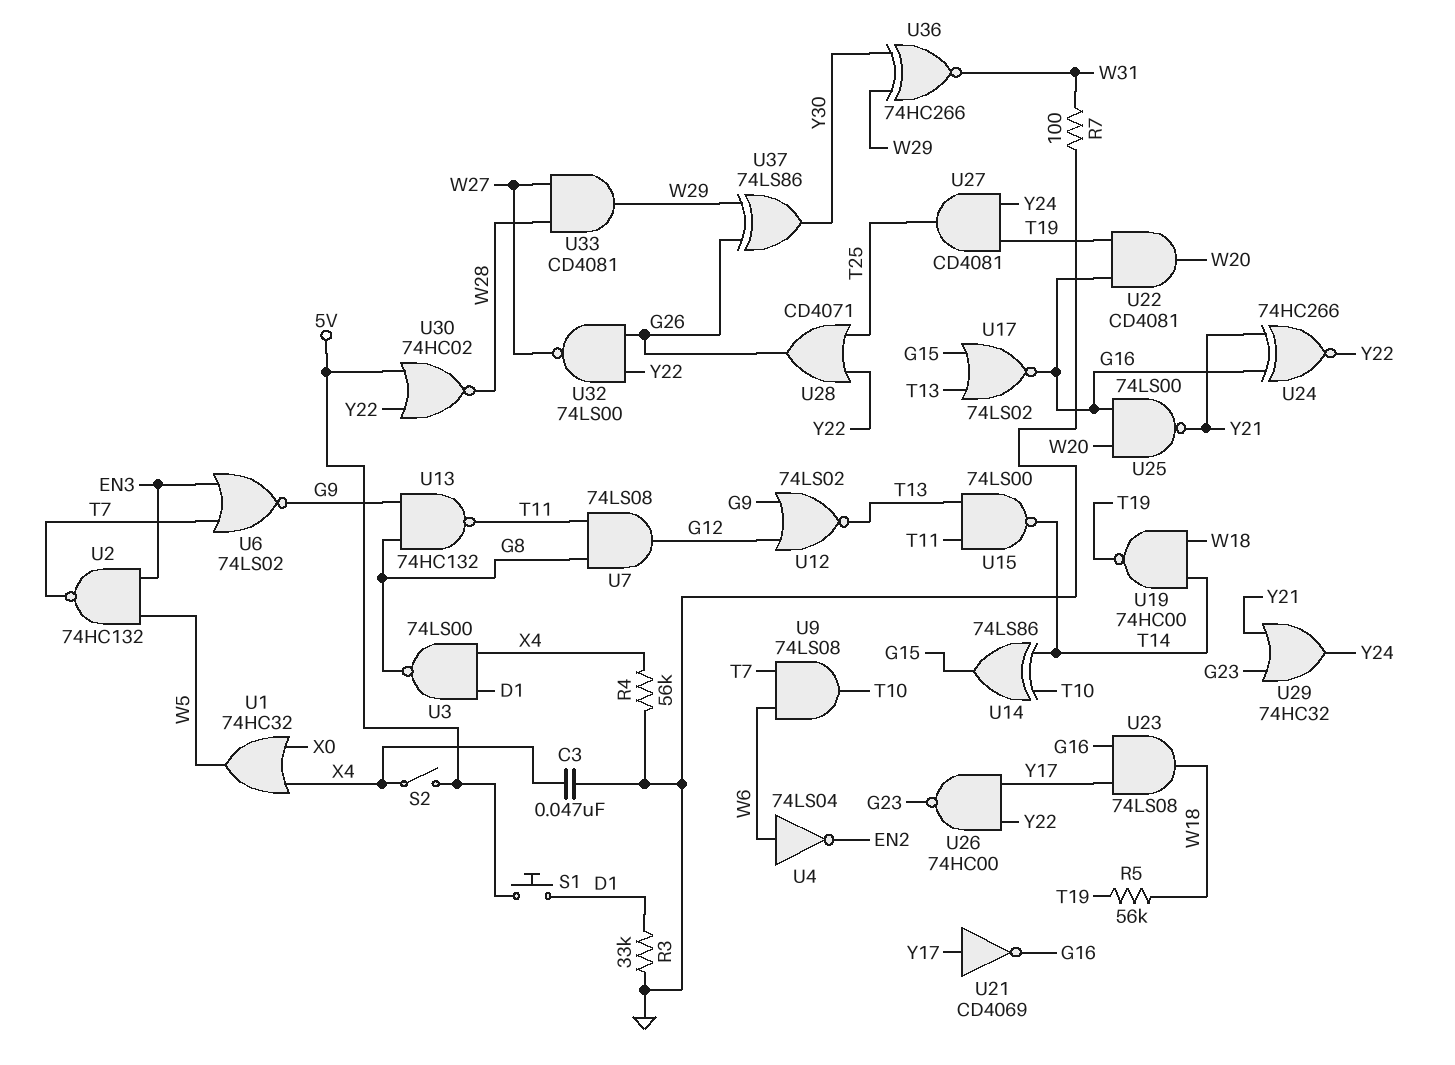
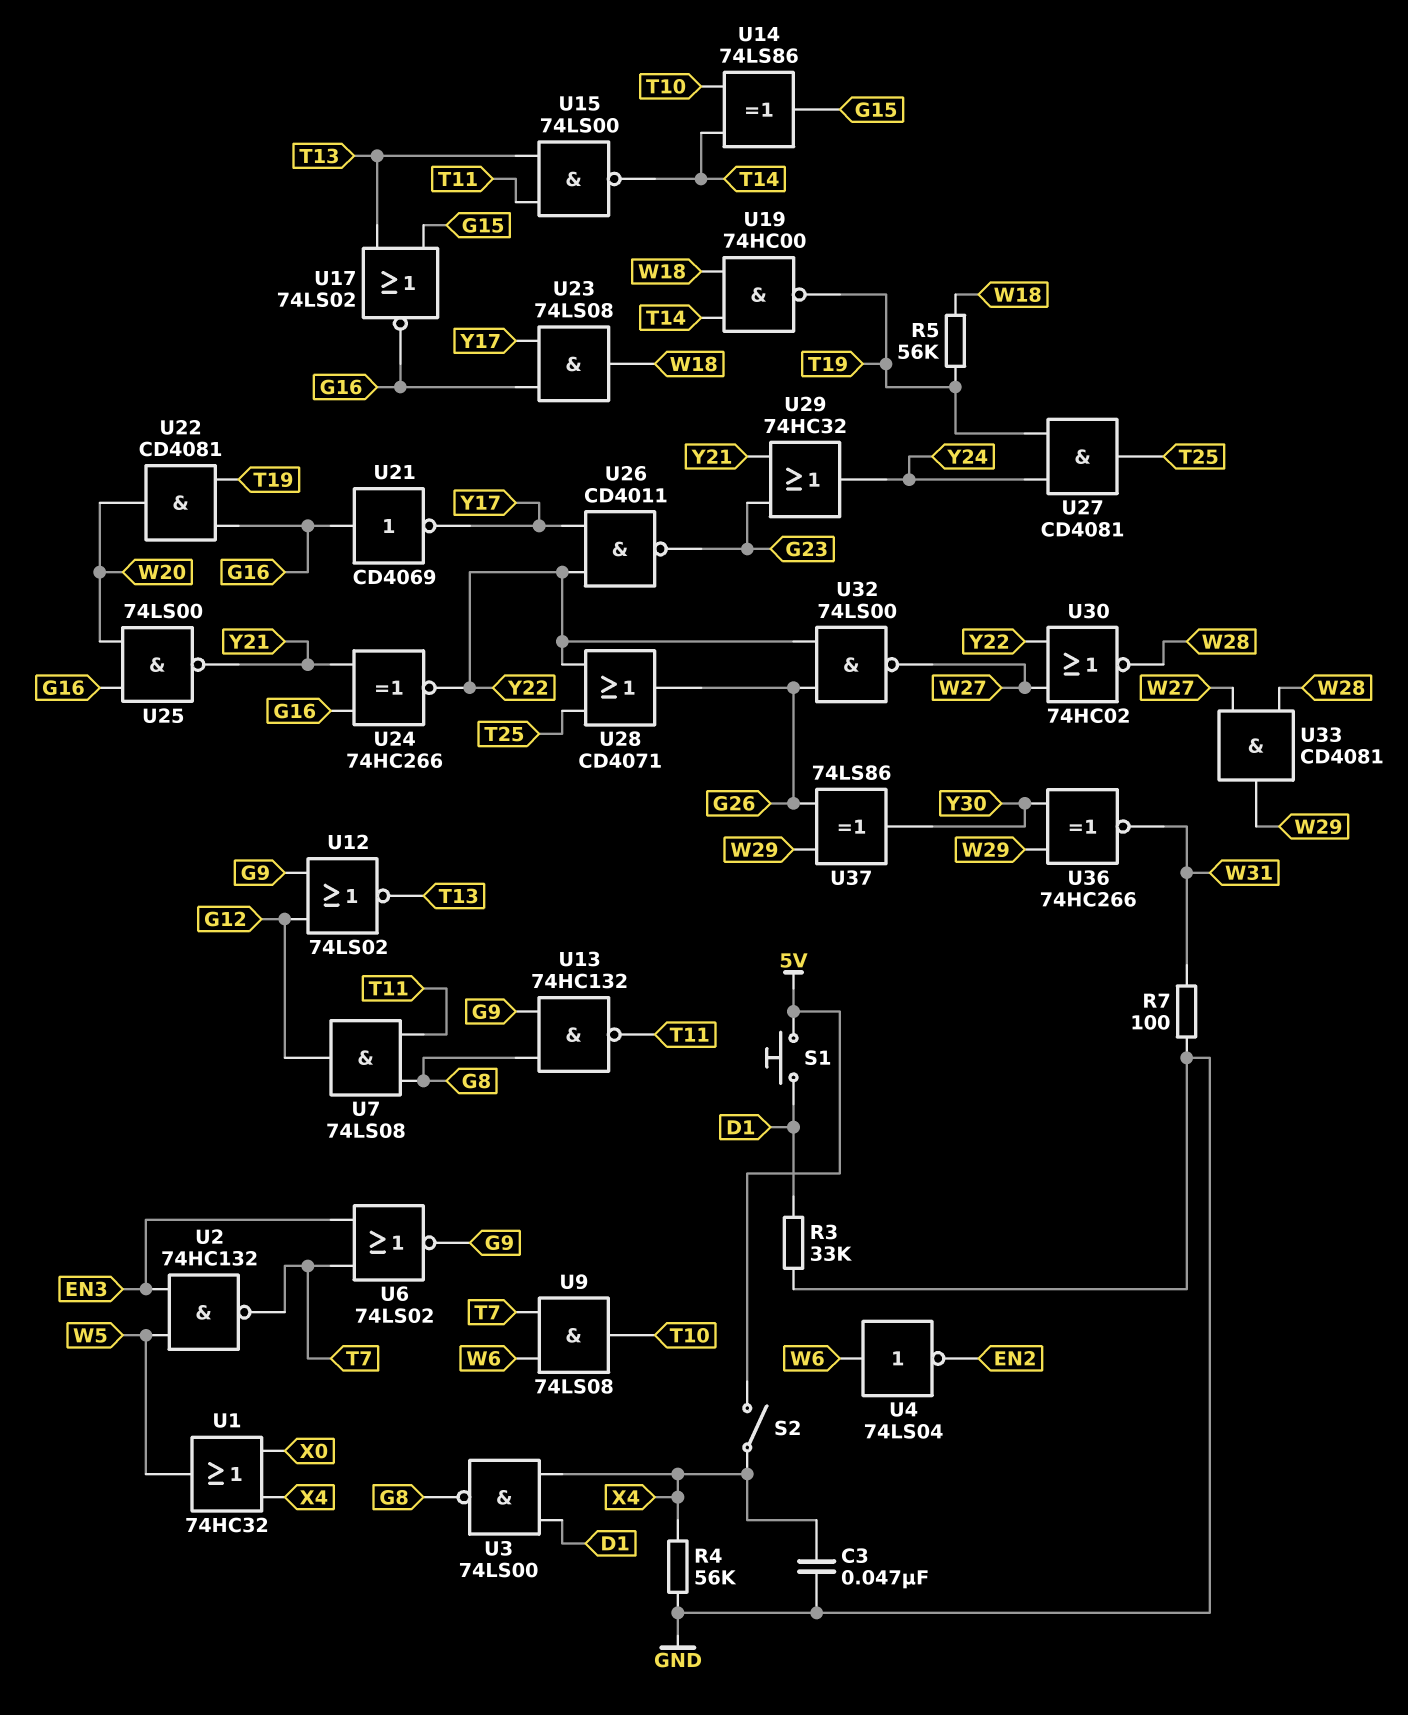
U21: NOT CD4069 (in Y17, out G16) -> NOT CD4069 (in G16, out Y17)
U26: NAND 74HC00 (in Y17, in Y22, out G23) -> NAND CD4011 (in Y17, in Y22, out G23)
U30: NOR 74HC02 (in 5V, in Y22, out W28) -> NOR 74HC02 (in W27, in Y22, out W28)

